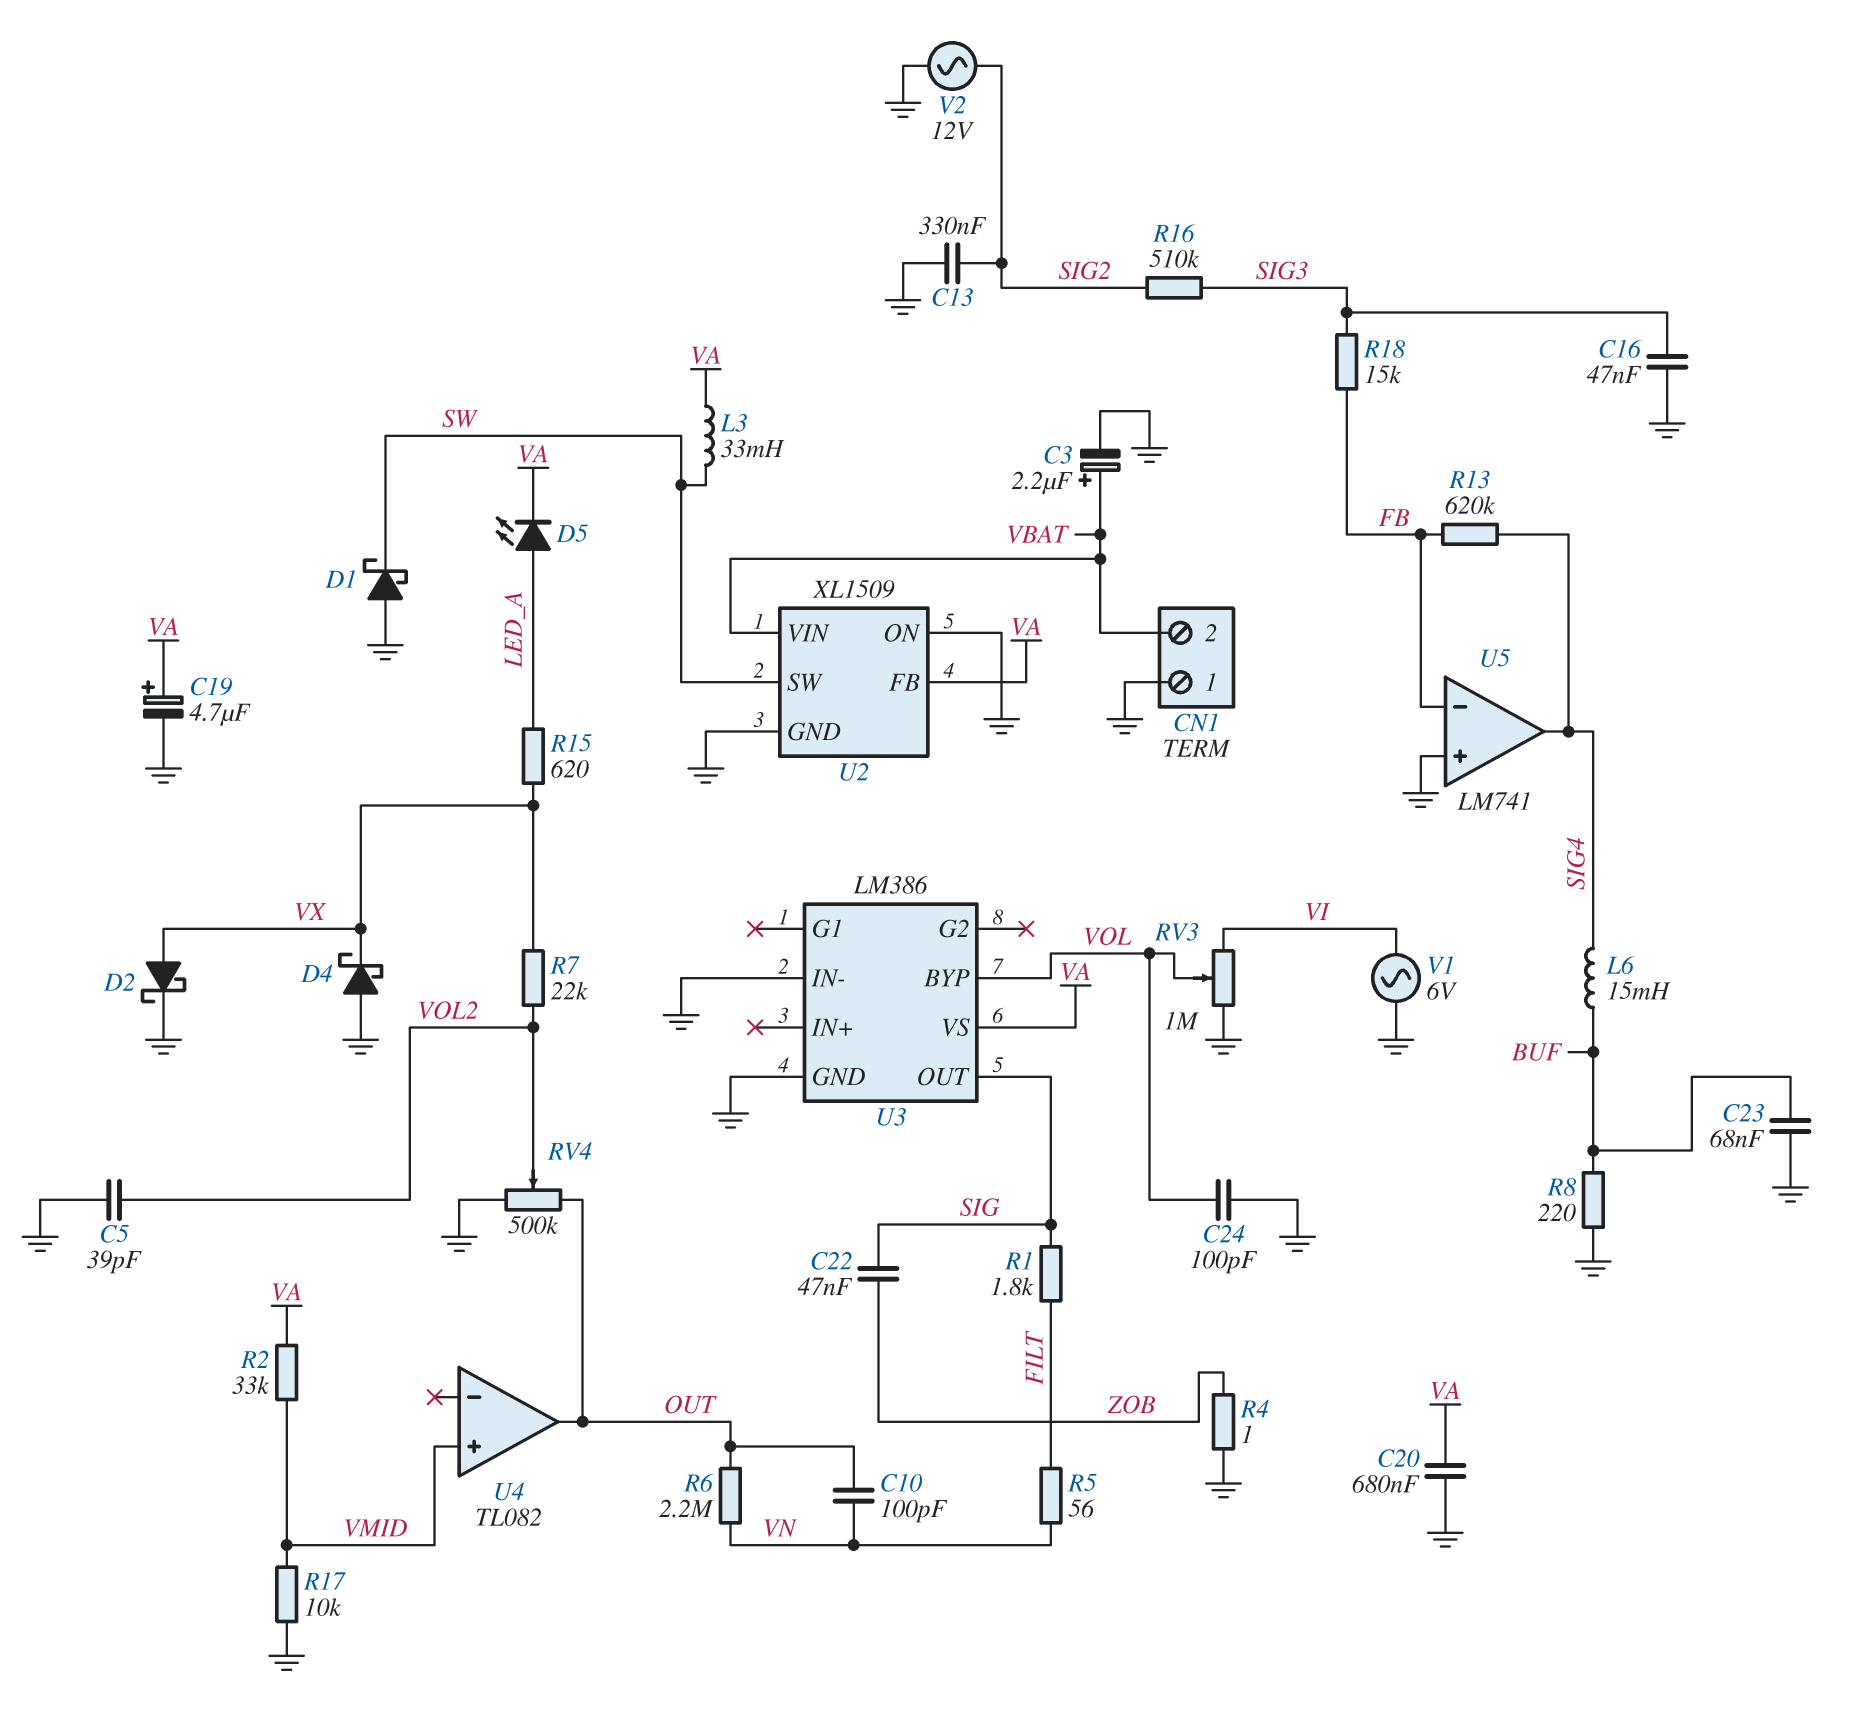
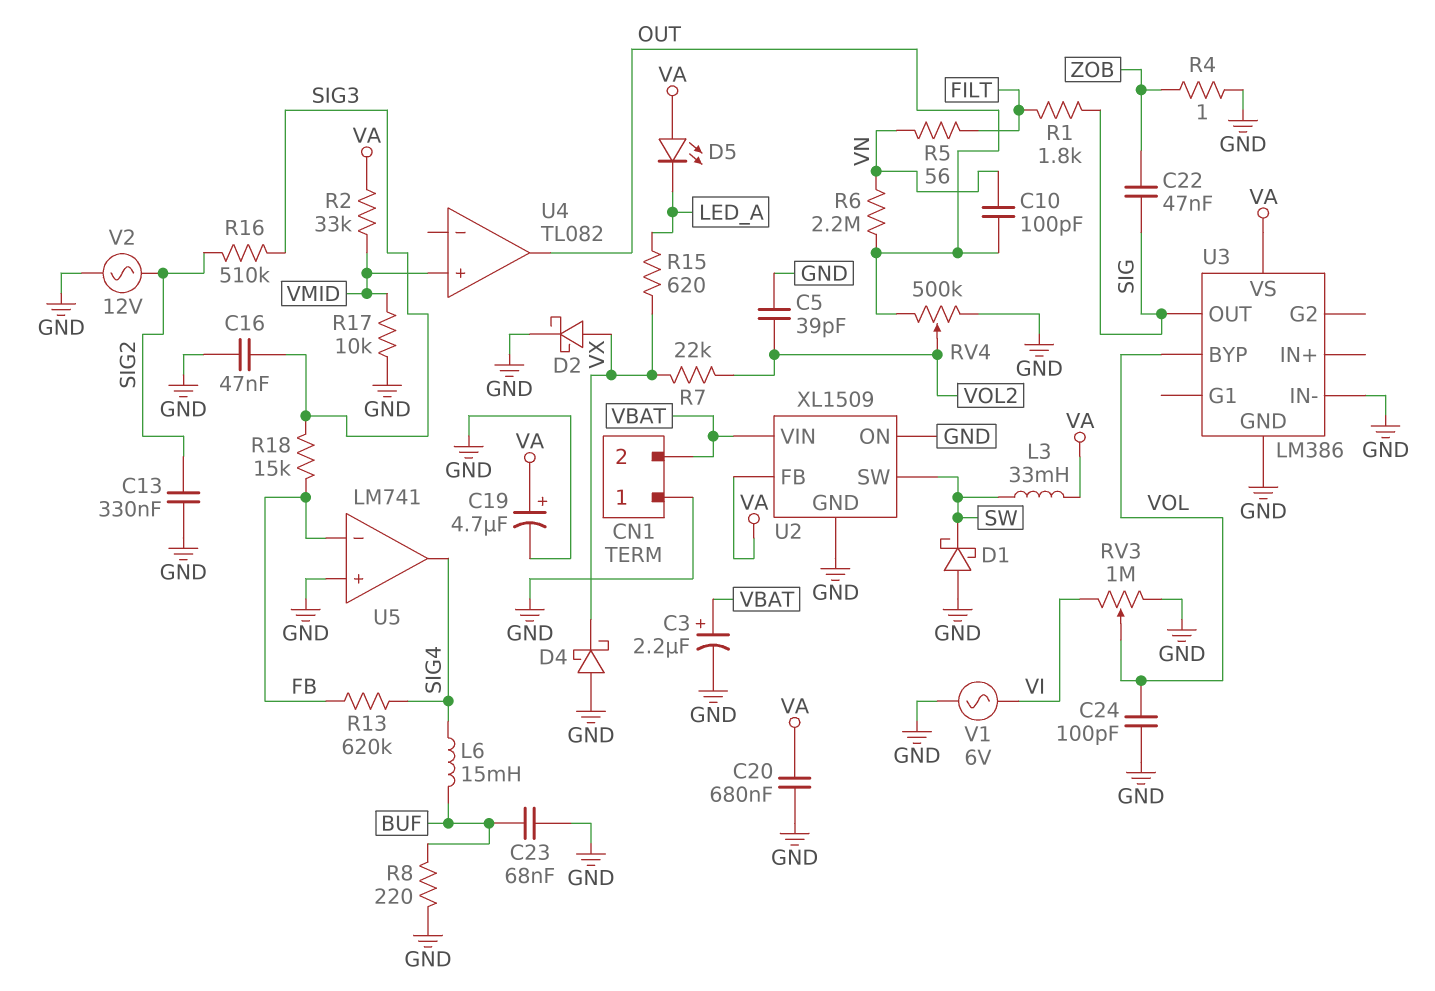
D5: LED (A LED_A, K VA) -> LED (A VA, K LED_A)

